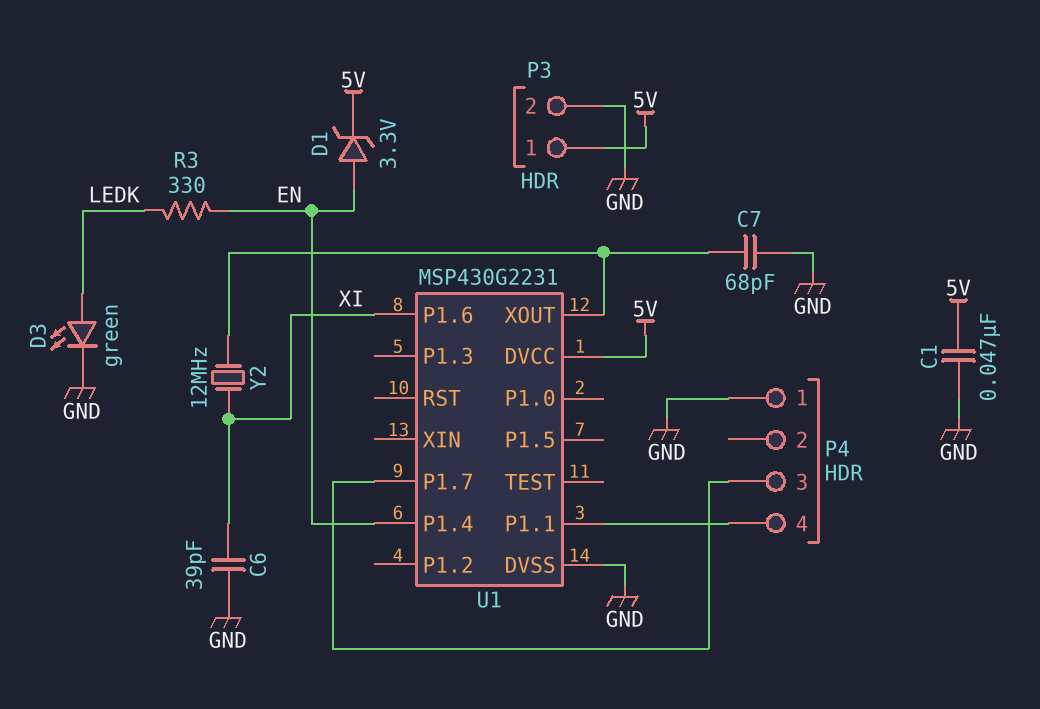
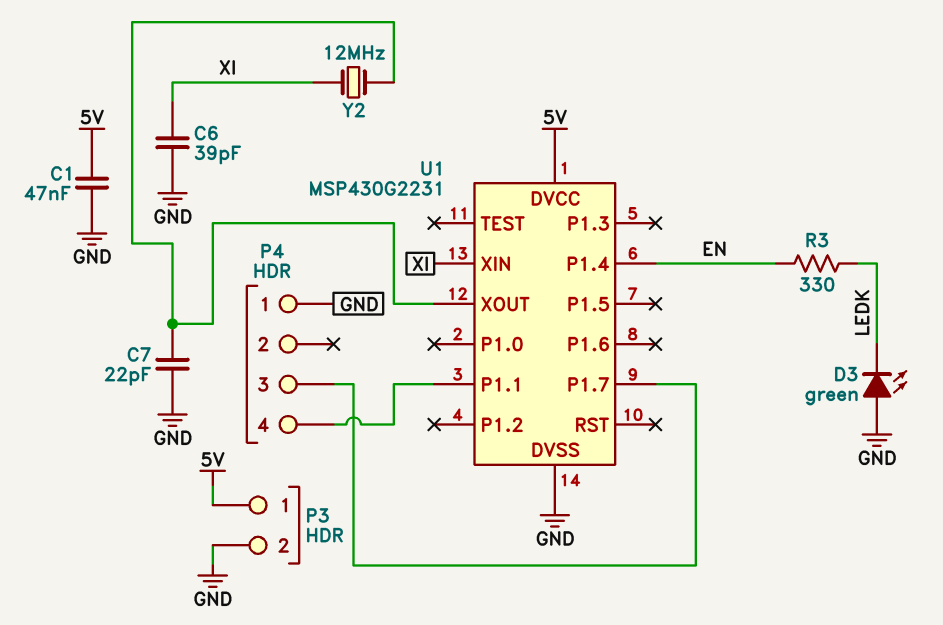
C7: 68pF (GND, U1/XOUT) -> 22pF (GND, U1/XOUT)
D1: zener 3.3V (A EN, K 5V) -> none
D3: LED green (A LEDK, K GND) -> LED green (A GND, K LEDK)
U1 pin P1.6: XI -> none
U1 pin XIN: none -> XI

